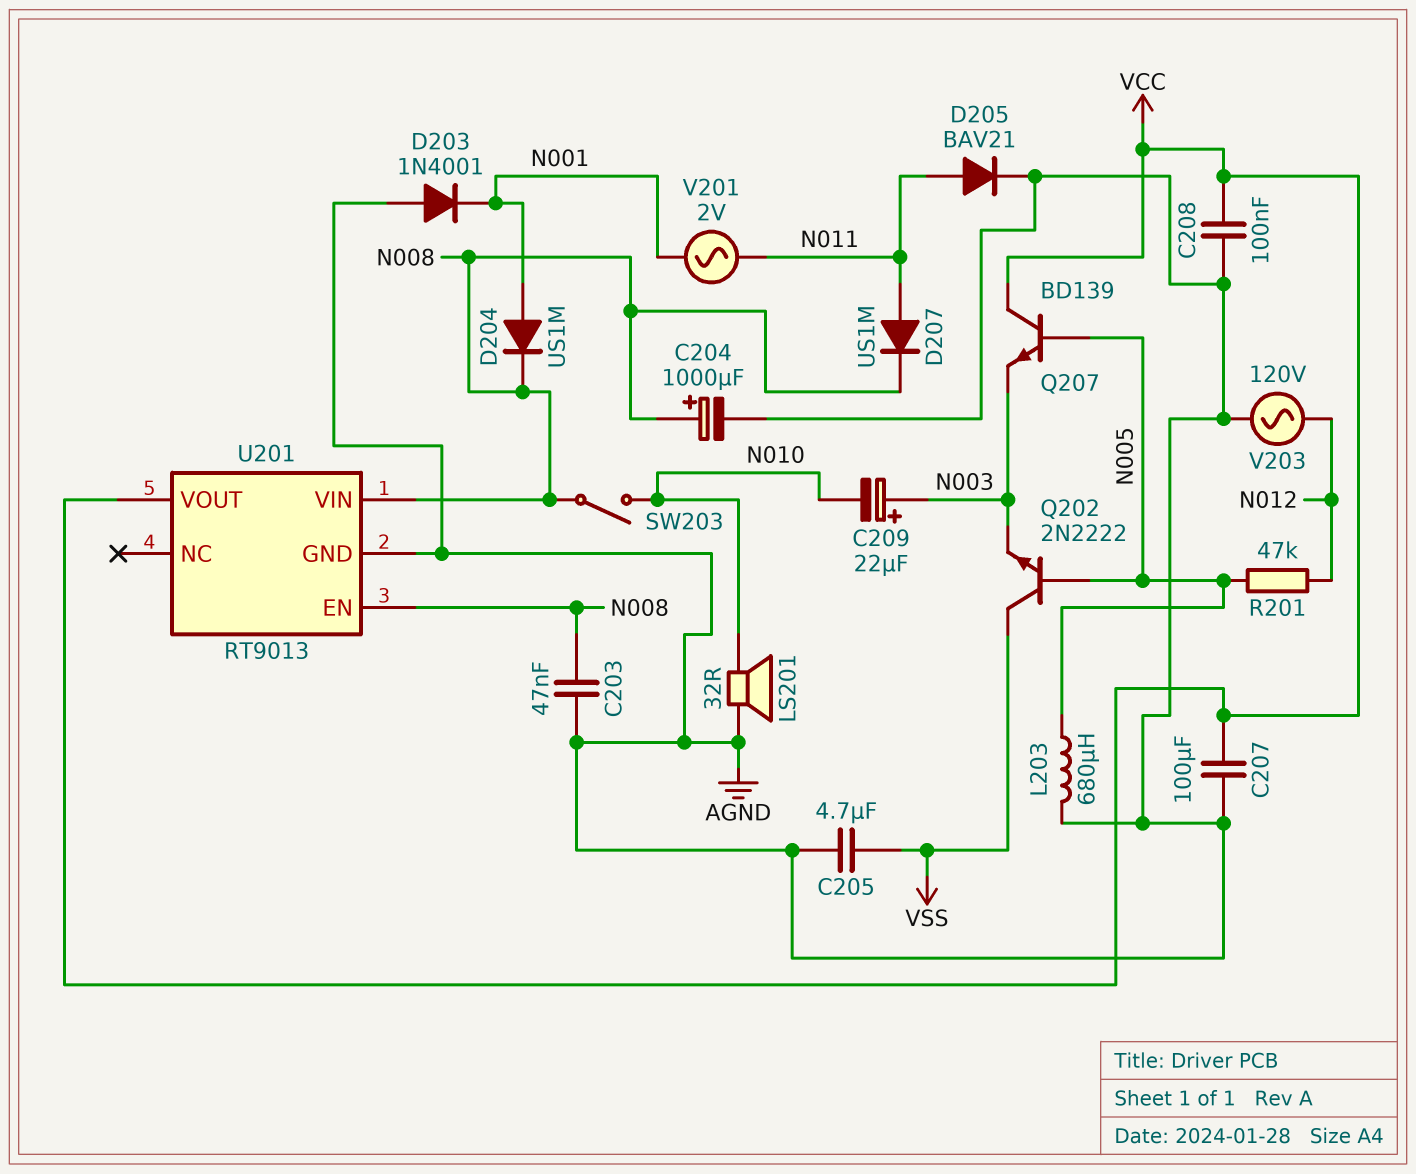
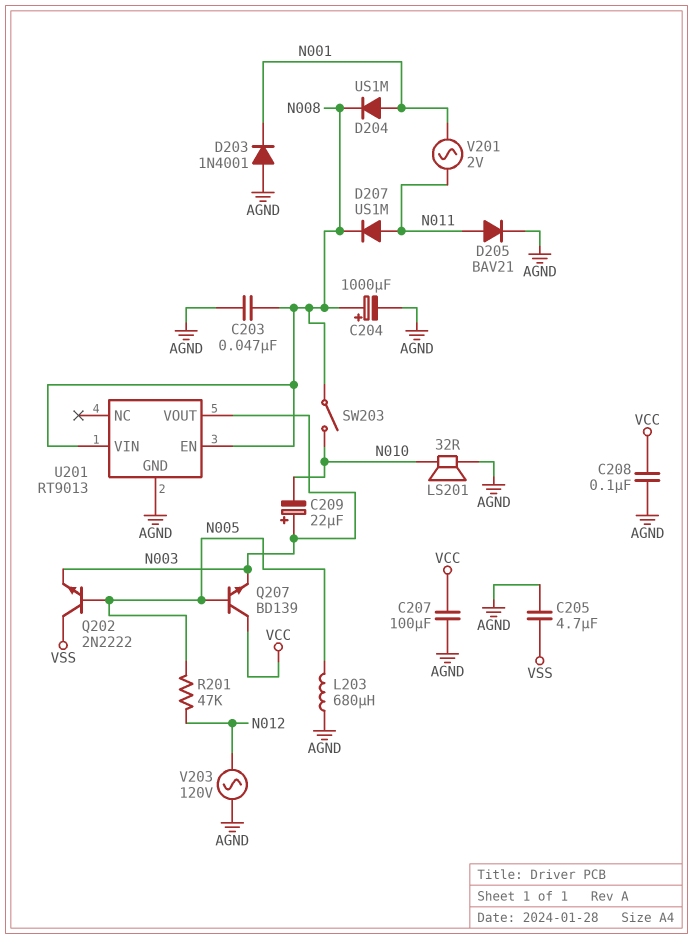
U201 pin VOUT: VCC -> N003

